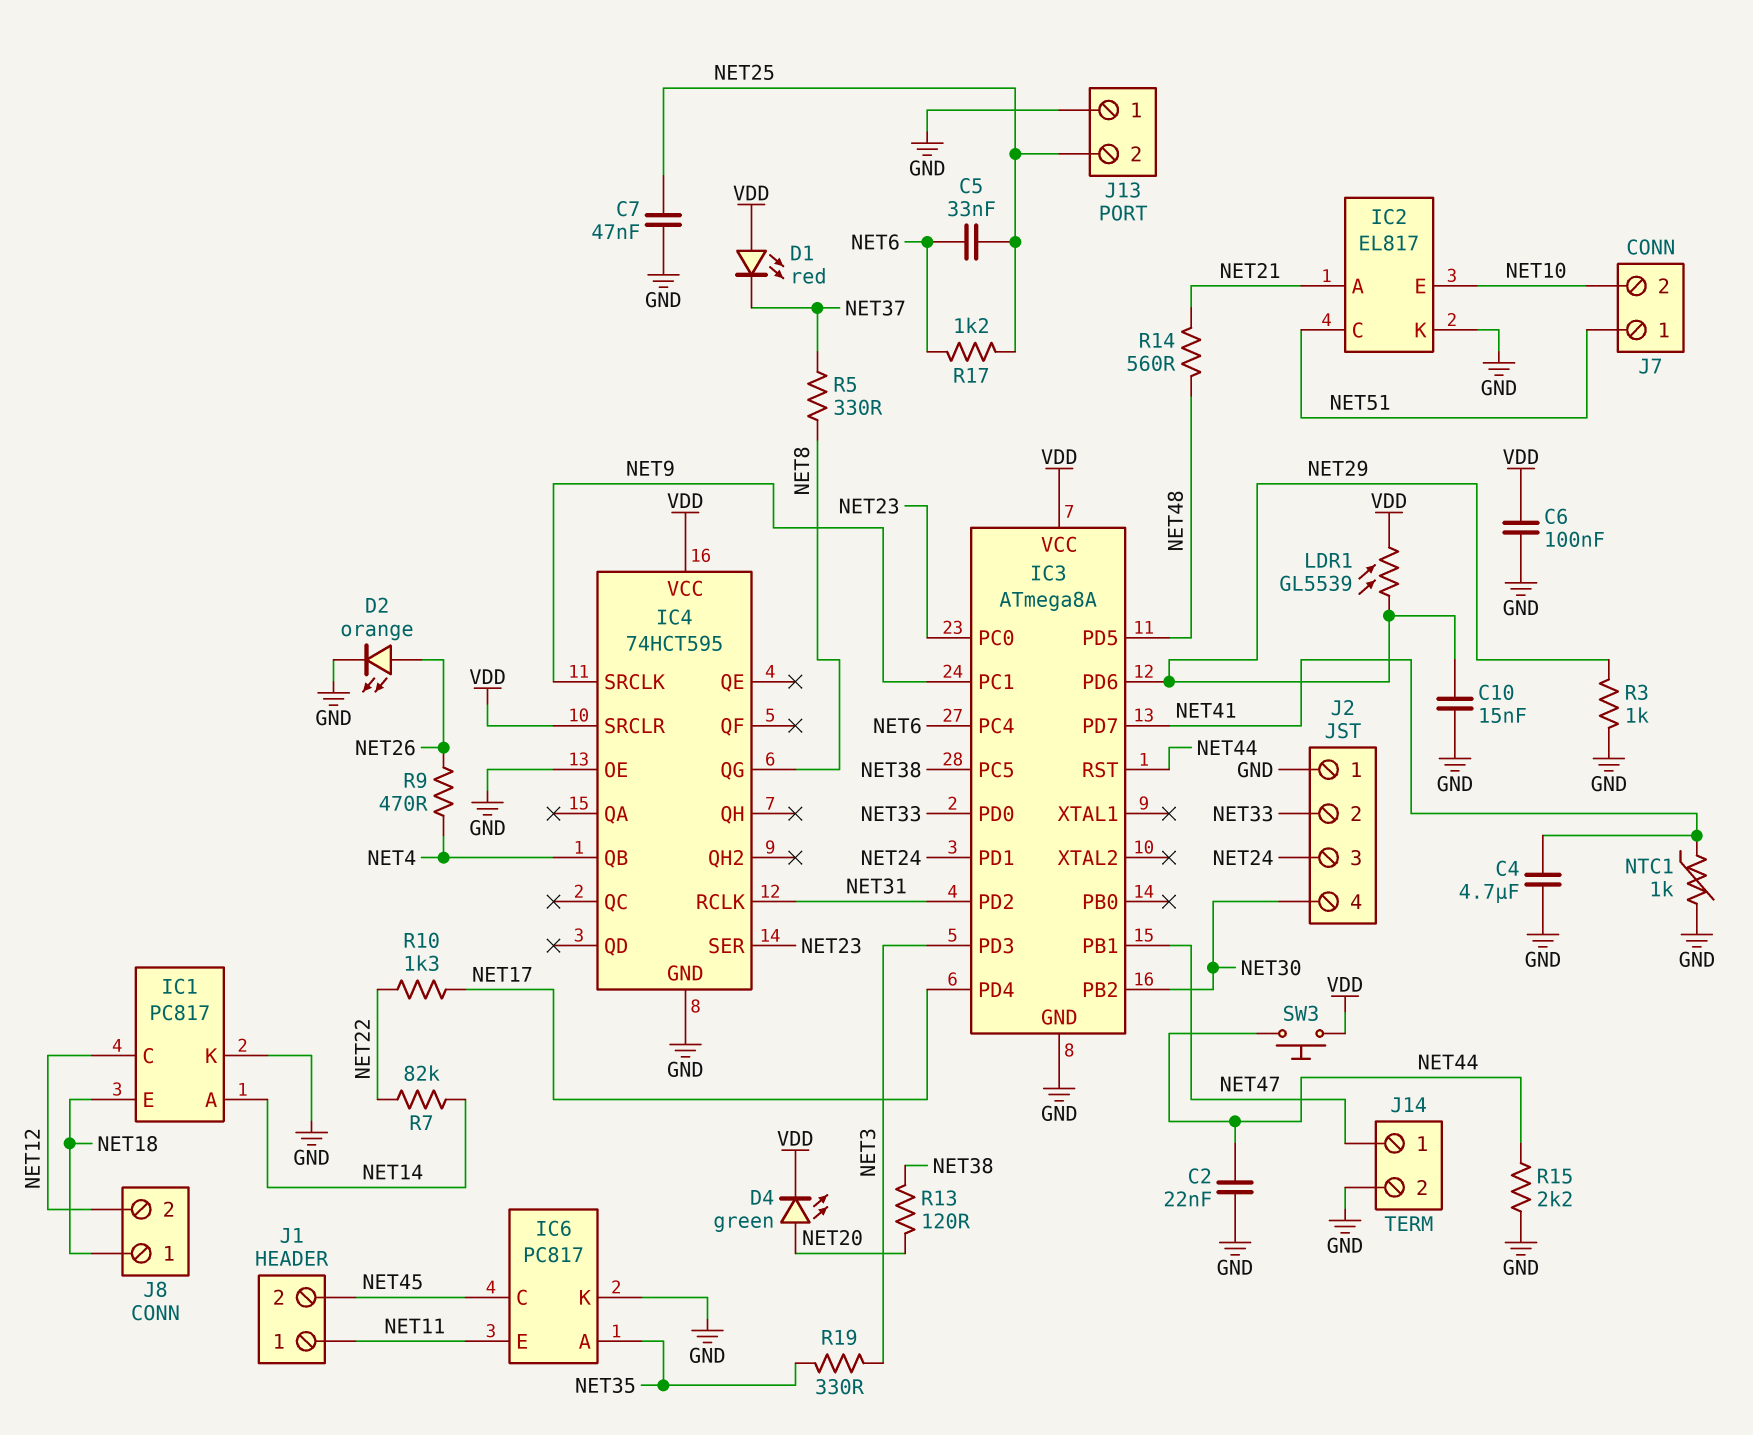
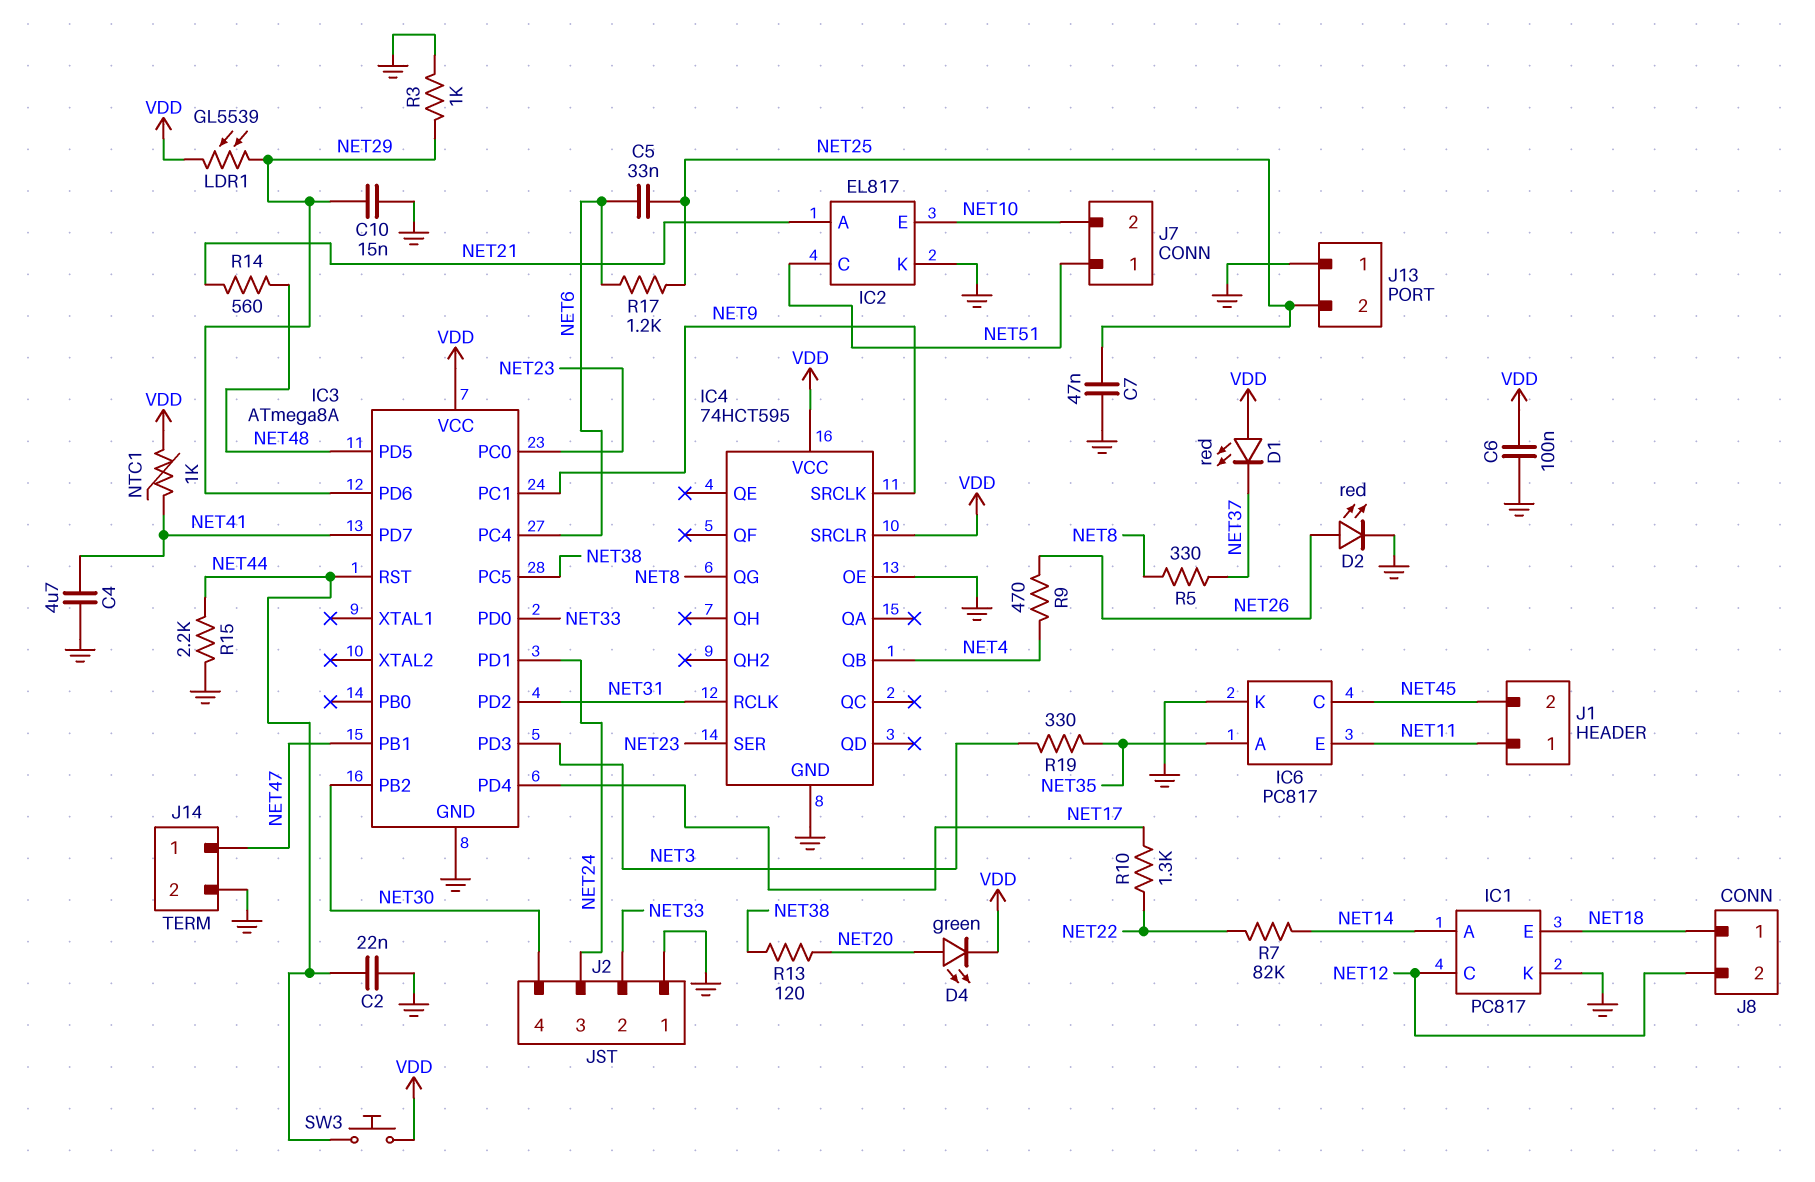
D2: LED orange (A NET26, K GND) -> LED red (A NET26, K GND)
NTC1: 1k (GND, NET41) -> 1k (NET41, VDD)

